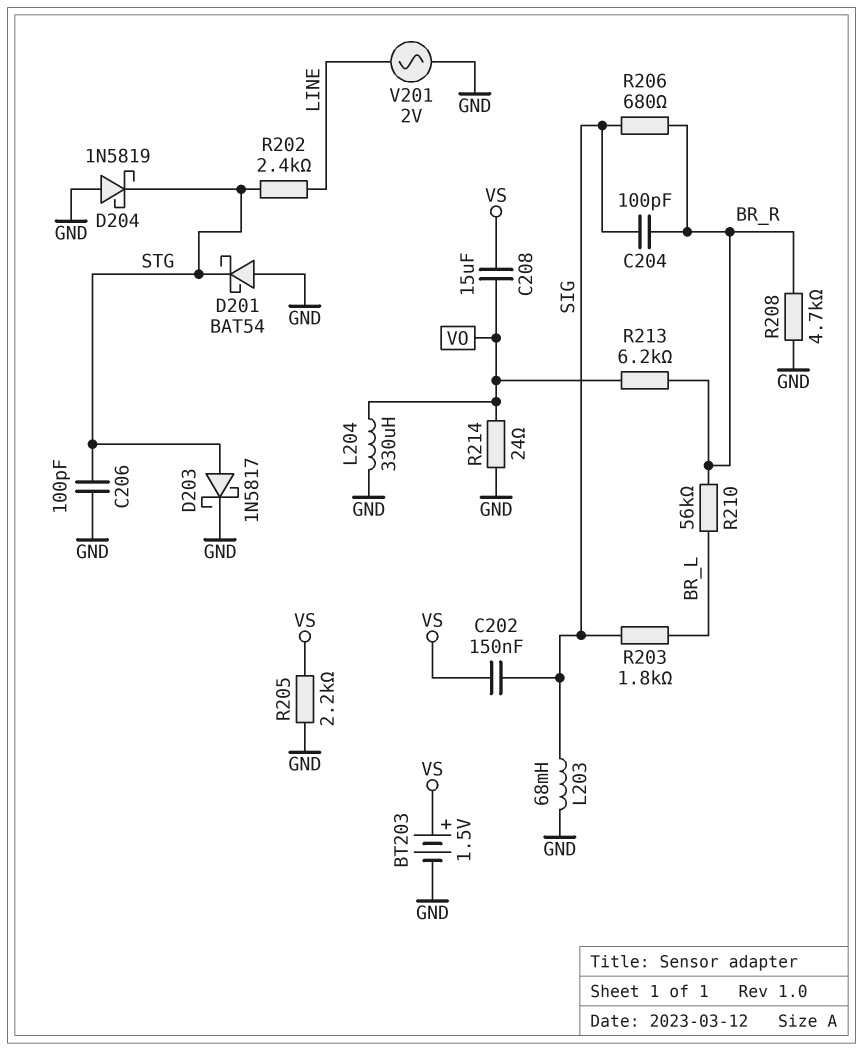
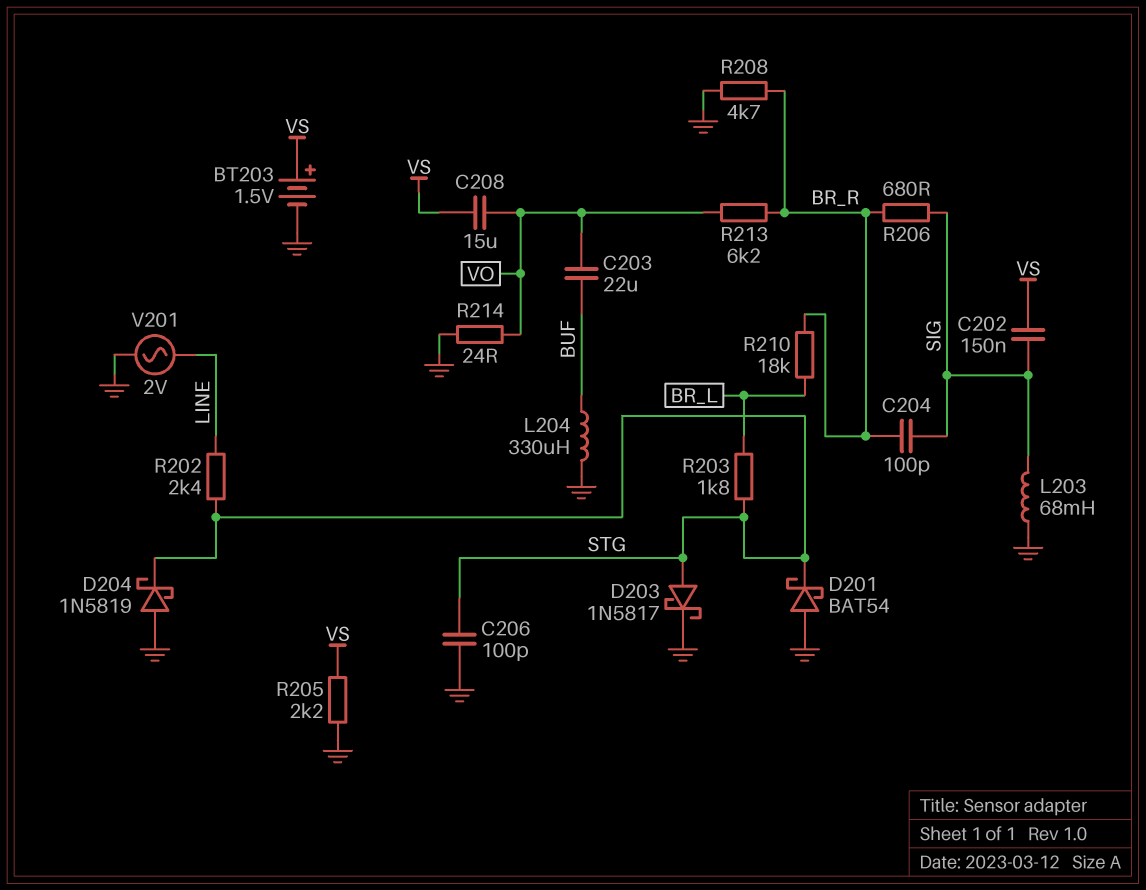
C203: none -> 22uF (BUF, VO)
L204: 330uH (GND, VO) -> 330uH (BUF, GND)
R203: 1.8k (BR_L, SIG) -> 1.8k (BR_L, STG)
R210: 56k (BR_L, BR_R) -> 18k (BR_L, BR_R)

